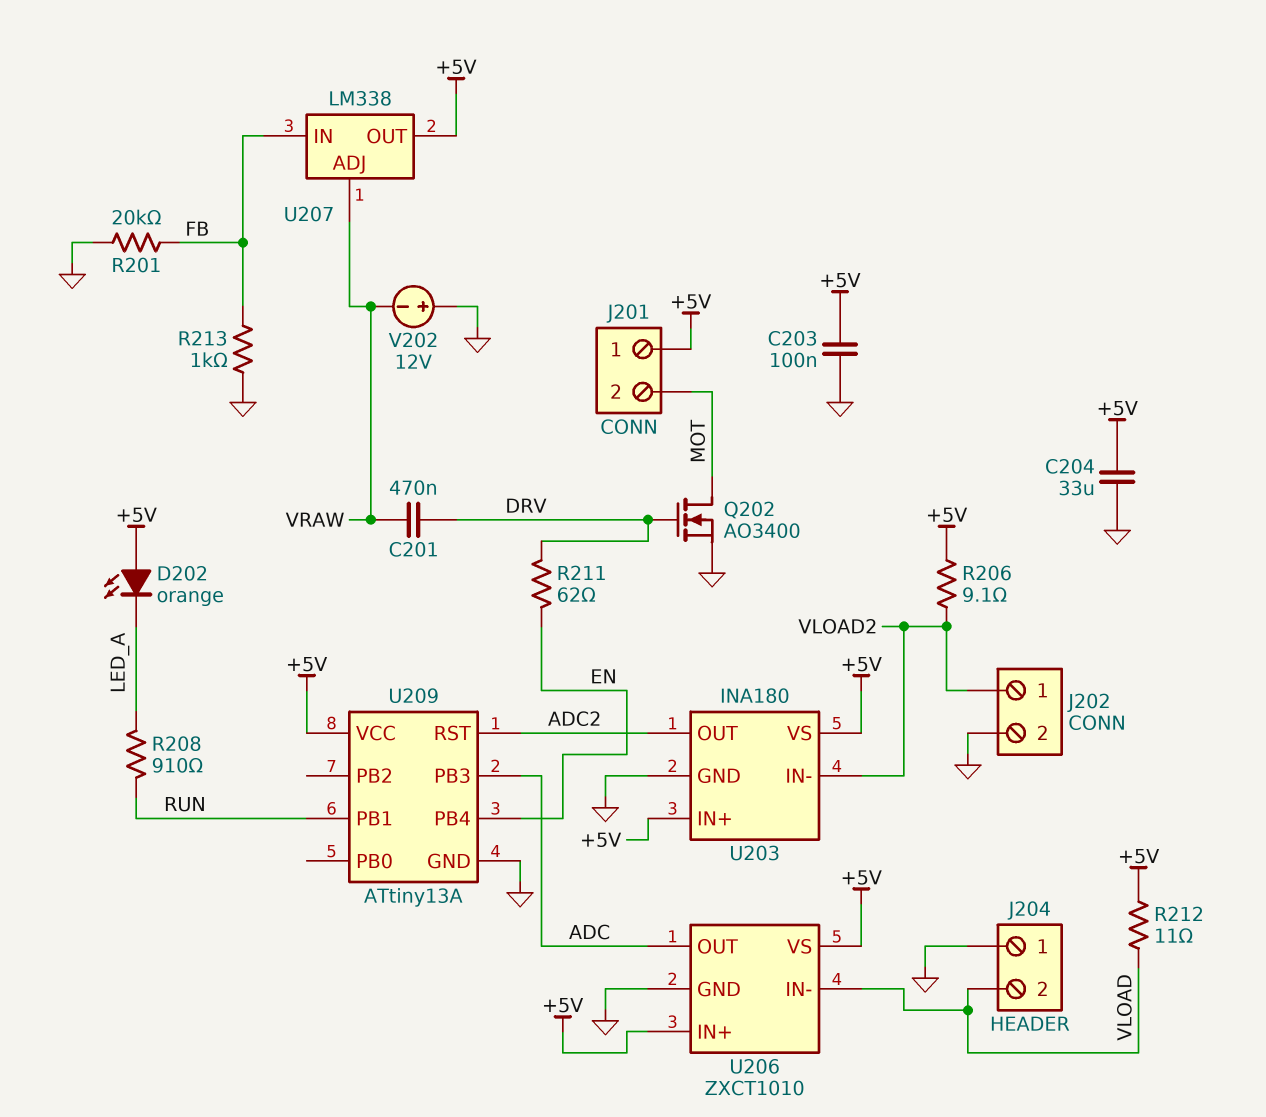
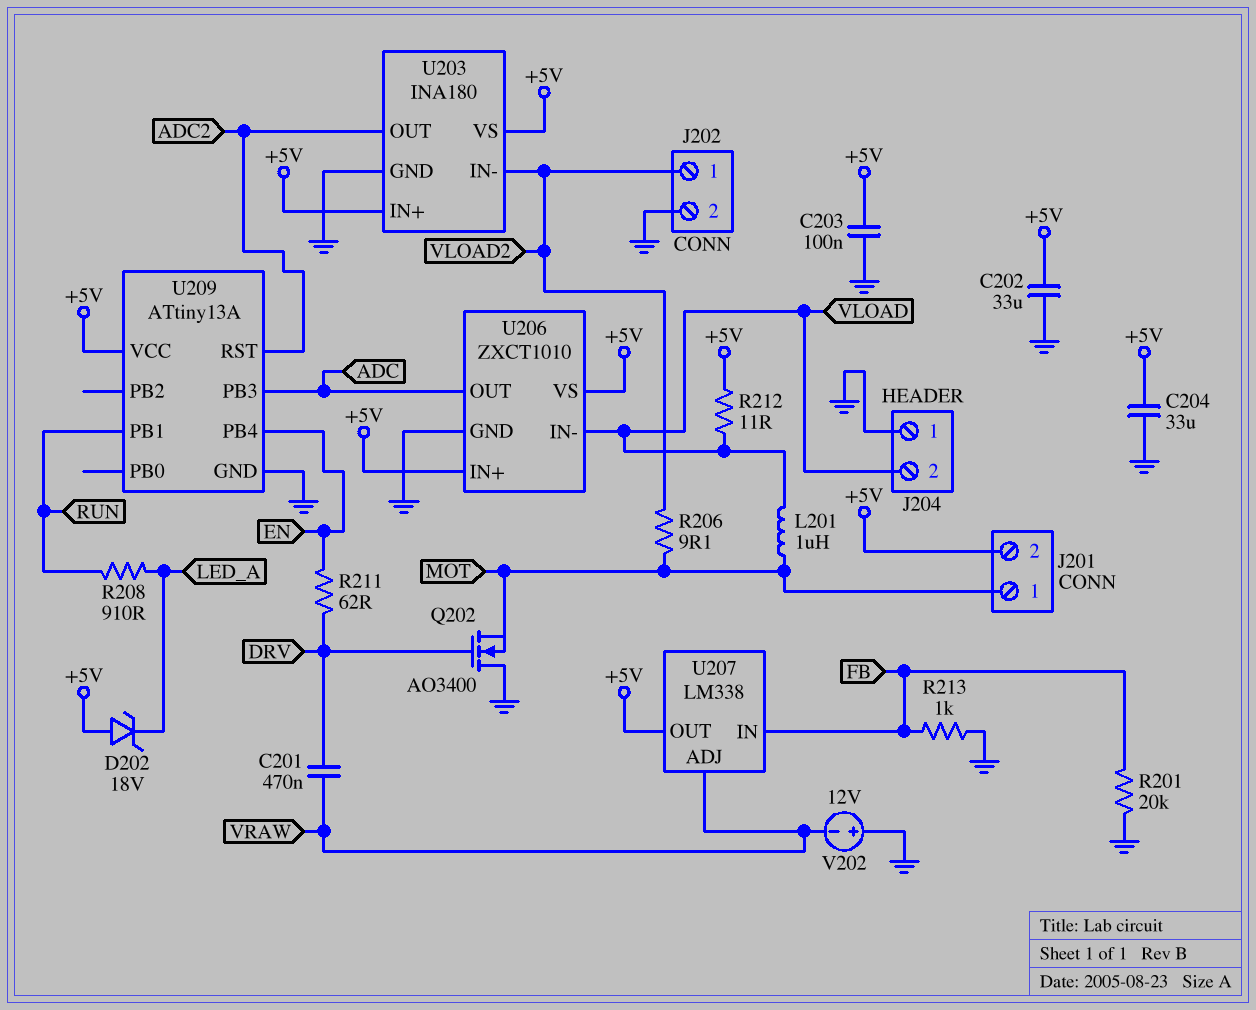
C202: none -> 33uF (+5V, GND)
D202: LED orange (A +5V, K LED_A) -> zener 18V (A +5V, K LED_A)
J201 pin 1: +5V -> MOT
J201 pin 2: MOT -> +5V
L201: none -> 1uH (MOT, VLOAD)
Q202: NMOS AO3400 (G DRV, D MOT, S GND) -> NMOS AO3400 (G DRV, D GND, S MOT)
R206: 9.1 (+5V, VLOAD2) -> 9.1 (MOT, VLOAD2)

